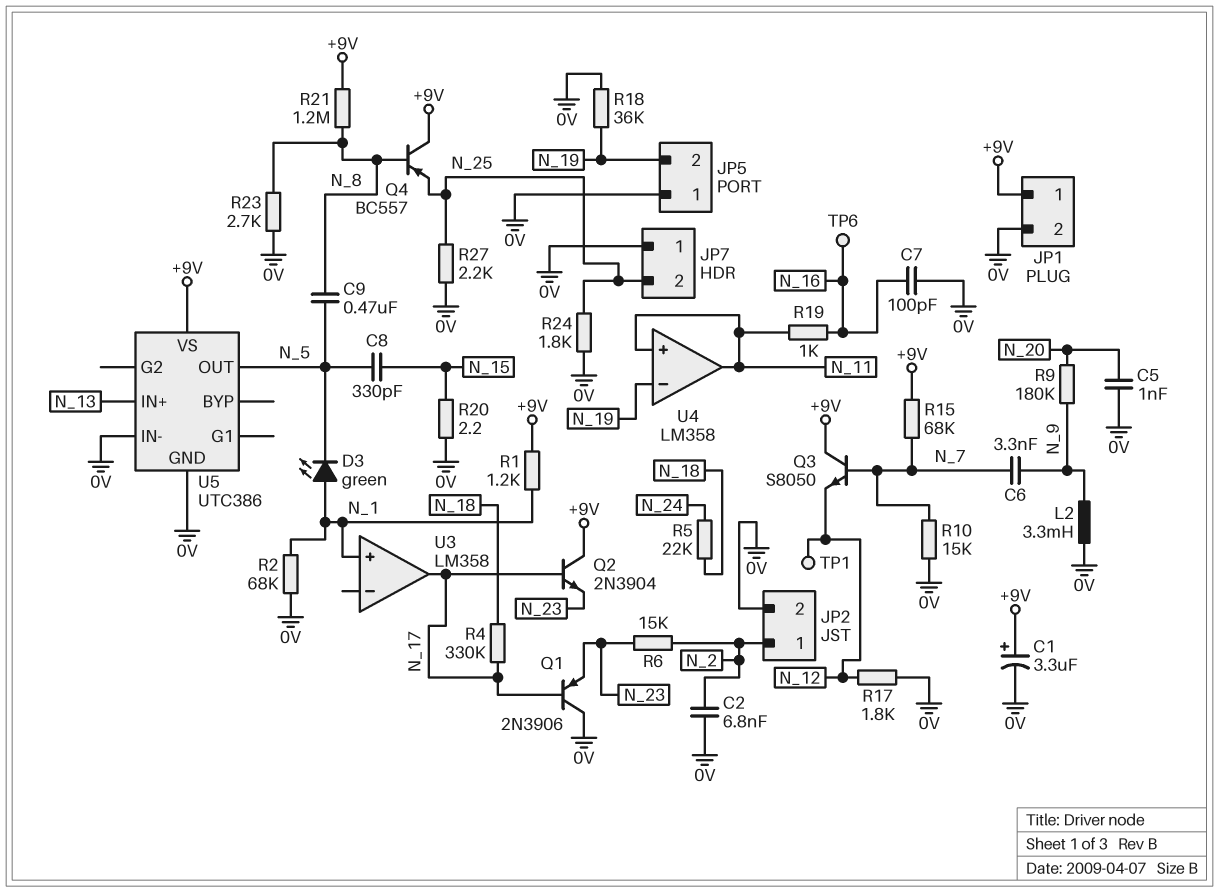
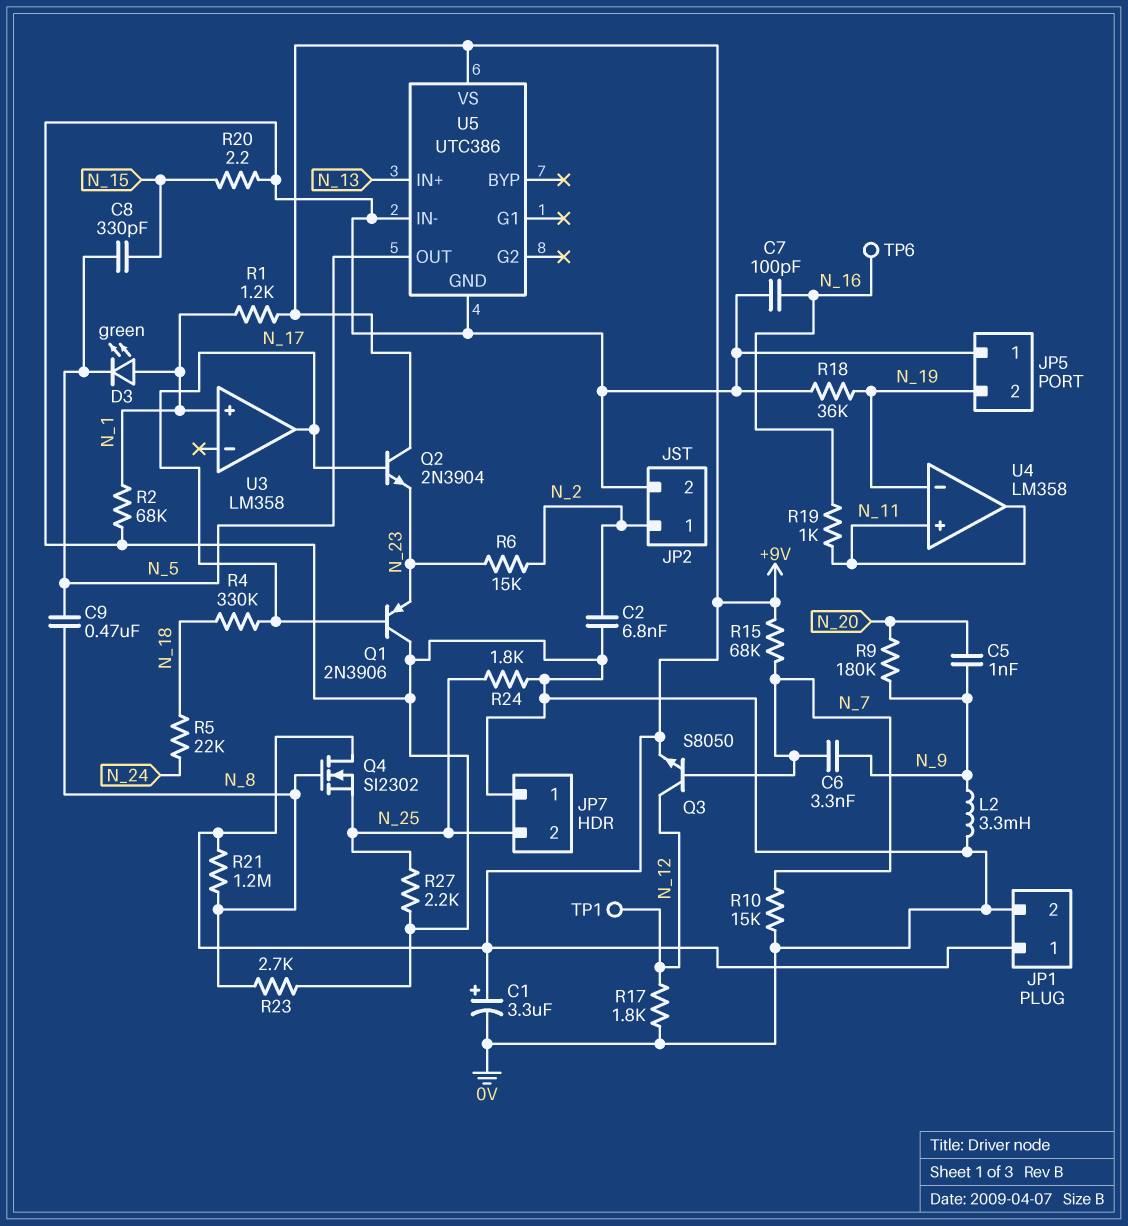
C5: 1nF (0V, N_20) -> 1nF (N_9, N_20)
Q3: NPN S8050 (B N_7, C +9V, E N_12) -> NPN S8050 (B N_7, C N_12, E +9V)
Q4: PNP BC557 (B N_8, C +9V, E N_25) -> NMOS SI2302 (G N_8, D +9V, S N_25)

